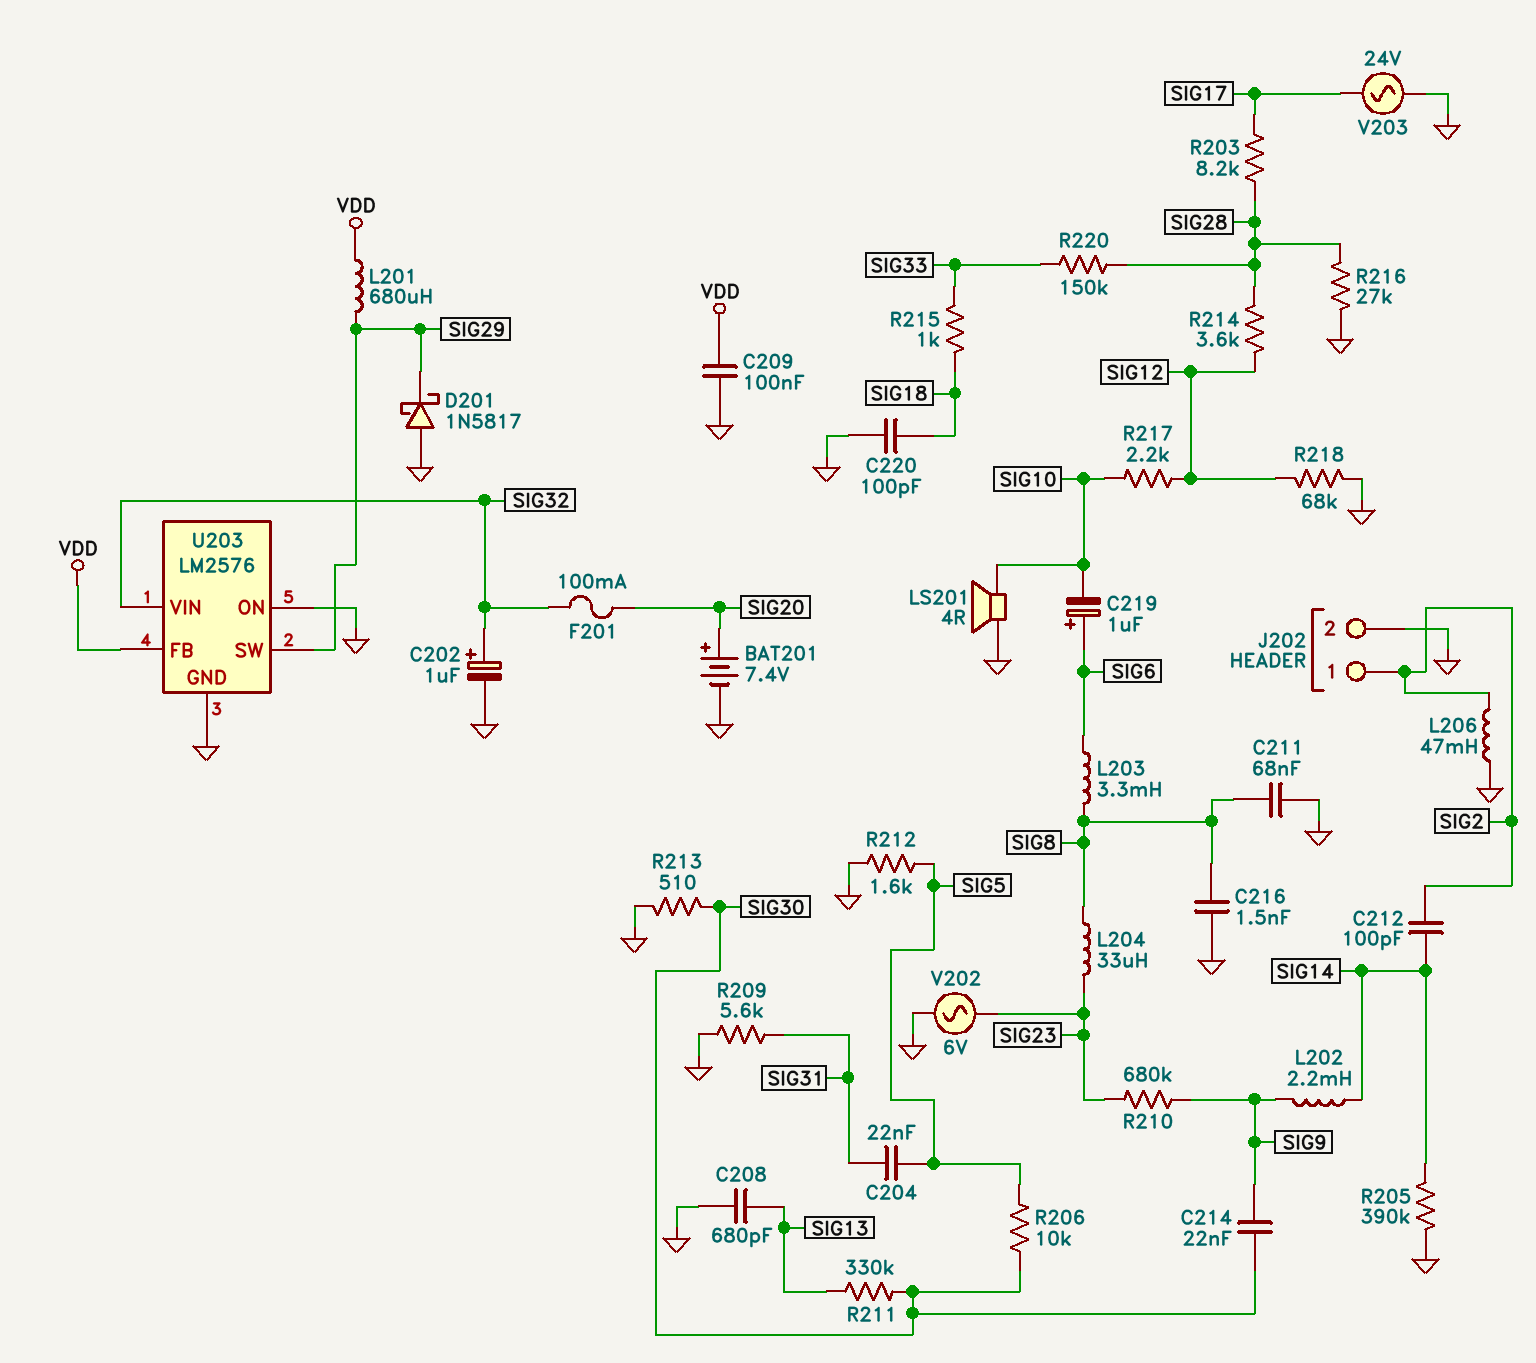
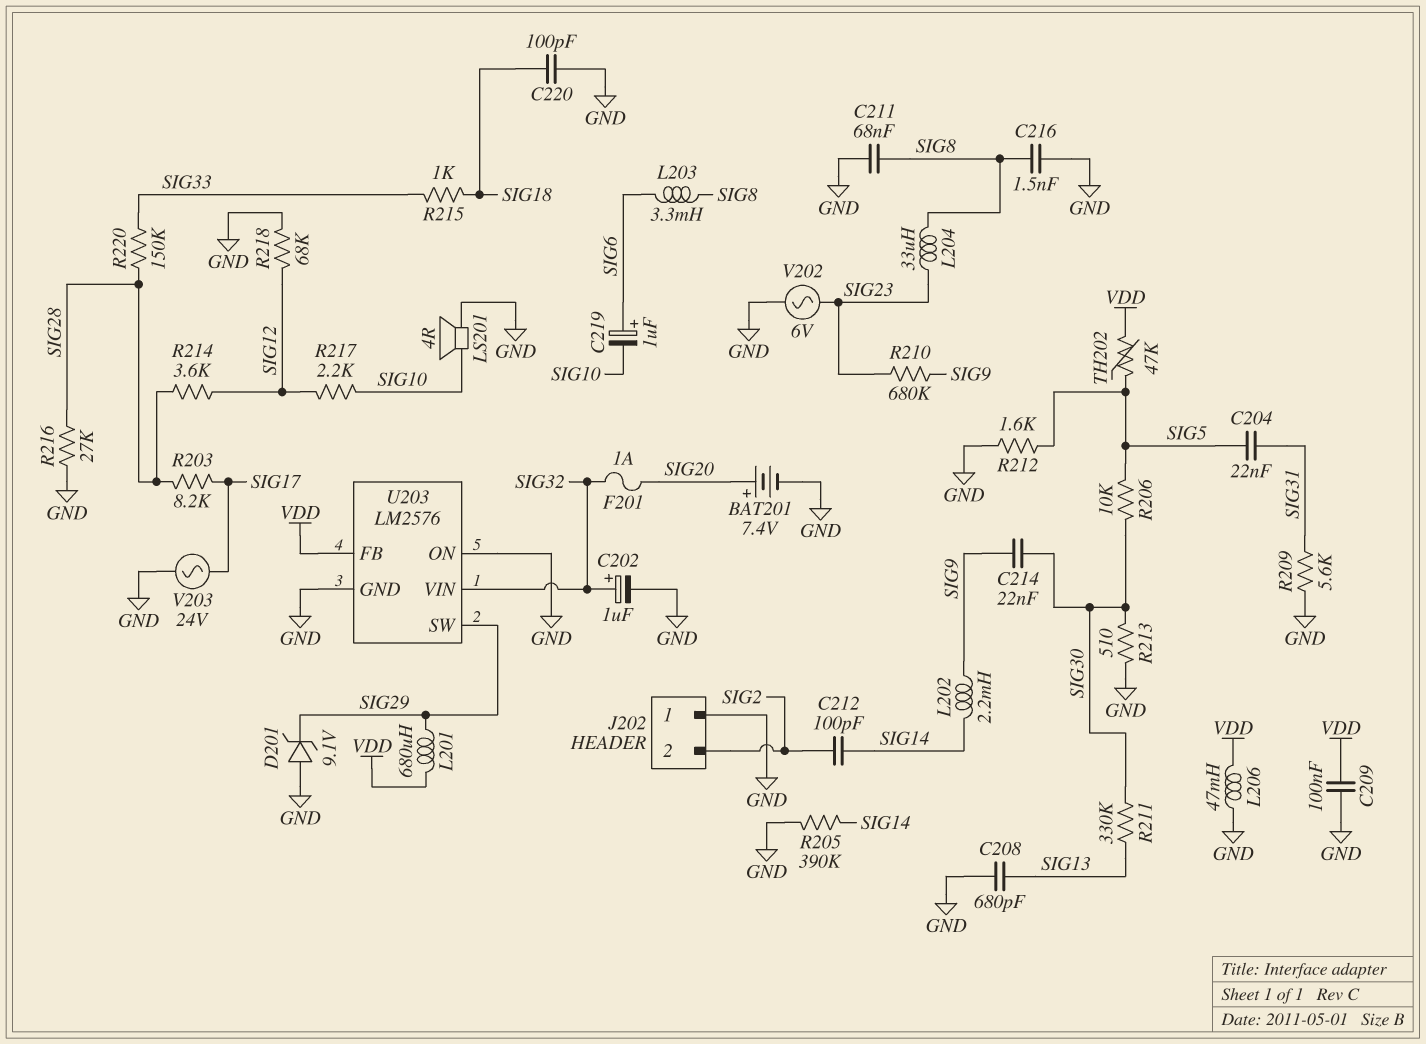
D201: schottky 1N5817 (A GND, K SIG29) -> zener 9.1V (A GND, K SIG29)
F201: 100mA (SIG20, SIG32) -> 1A (SIG20, SIG32)
J202 pin 1: SIG2 -> GND
J202 pin 2: GND -> SIG2
L206: 47mH (GND, SIG2) -> 47mH (GND, VDD)
TH202: none -> 47k (SIG5, VDD)

